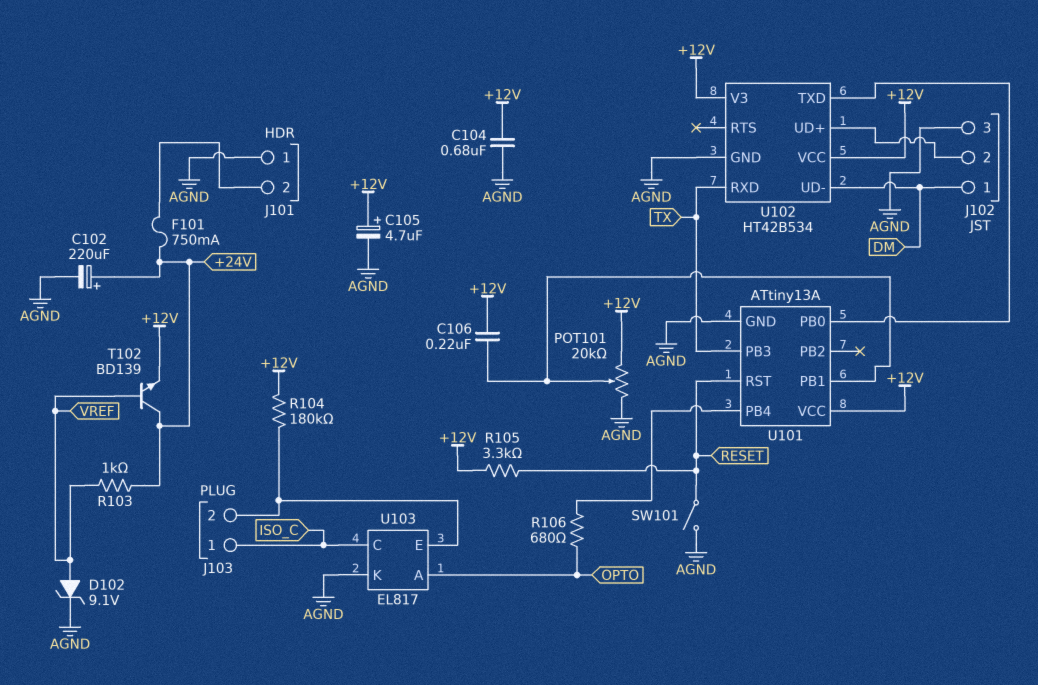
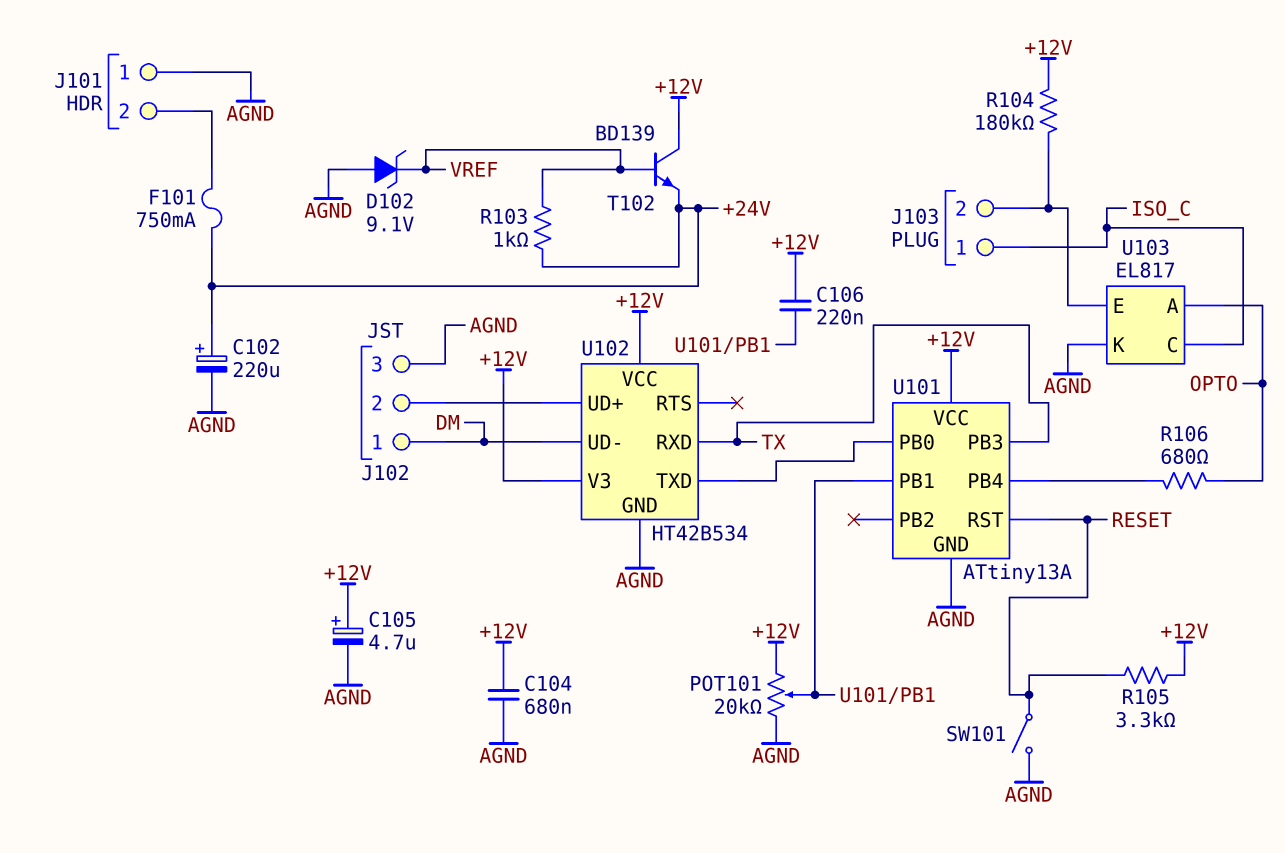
D102: zener 9.1V (A VREF, K AGND) -> zener 9.1V (A AGND, K VREF)
T102: NPN BD139 (B VREF, C +24V, E +12V) -> NPN BD139 (B VREF, C +12V, E +24V)

